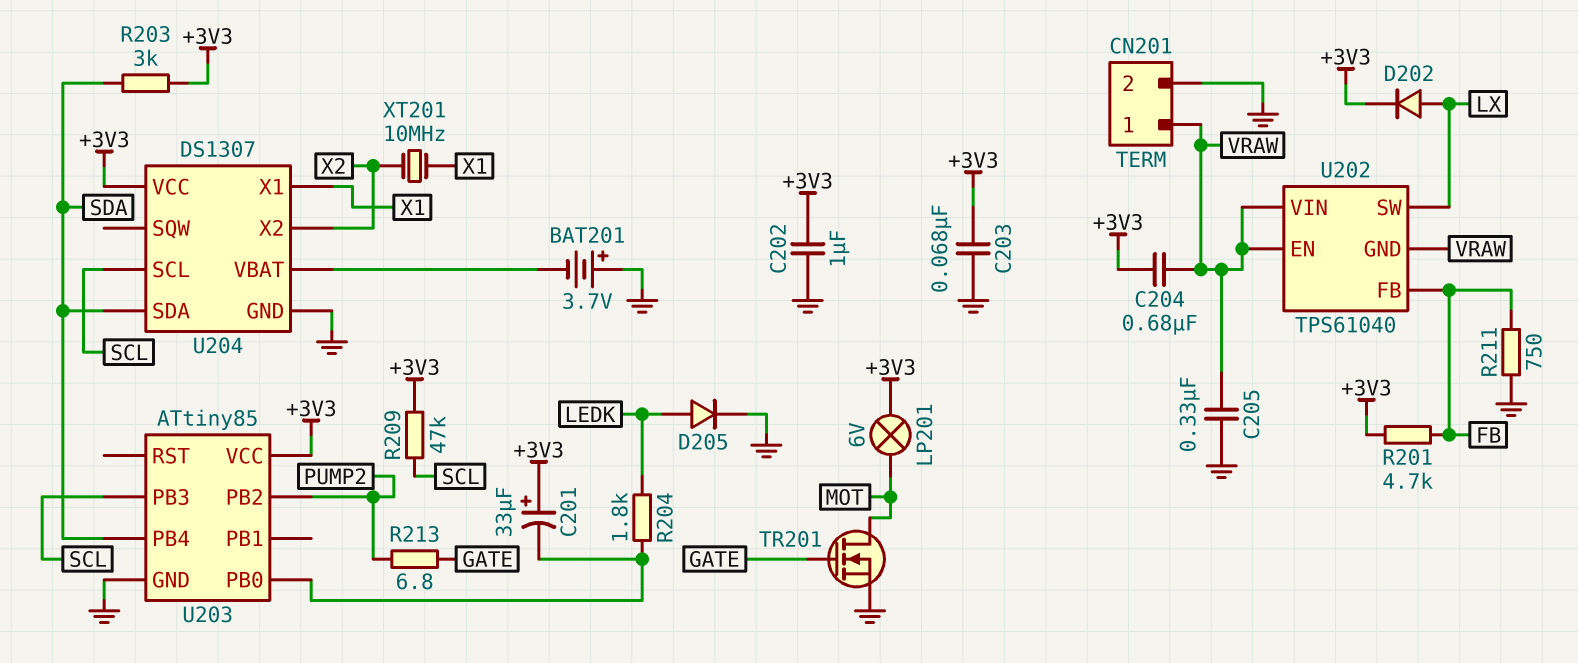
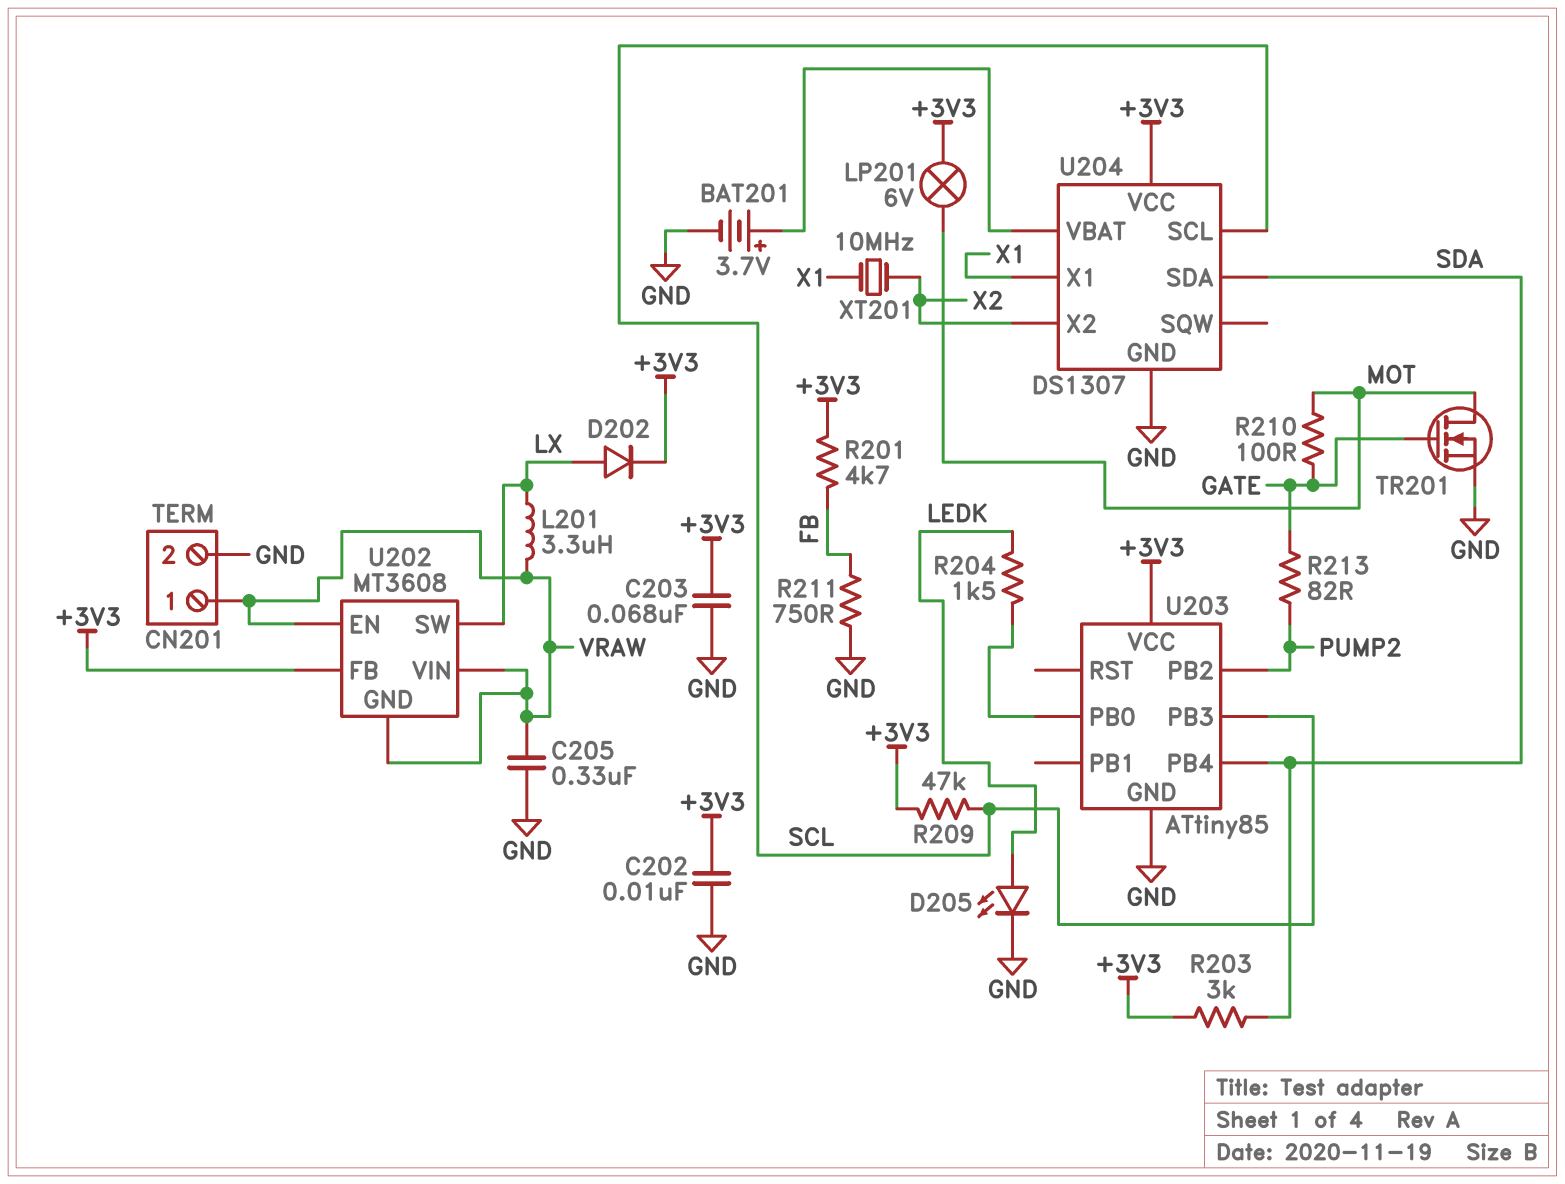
BAT201: 3.7V (plus GND, minus U204/VBAT) -> 3.7V (plus U204/VBAT, minus GND)
C201: 33uF (plus +3V3, minus U203/PB0) -> none
C202: 1uF (+3V3, GND) -> 10nF (+3V3, GND)
C204: 680nF (+3V3, VRAW) -> none
D205: diode (A LEDK, K GND) -> LED (A LEDK, K GND)
L201: none -> 3.3uH (LX, VRAW)
R204: 1.8k (LEDK, U203/PB0) -> 1.5k (LEDK, U203/PB0)
R210: none -> 100 (GATE, MOT)
R213: 6.8 (GATE, PUMP2) -> 82 (GATE, PUMP2)
U202: TPS61040 -> MT3608
U202 pin FB: FB -> +3V3

